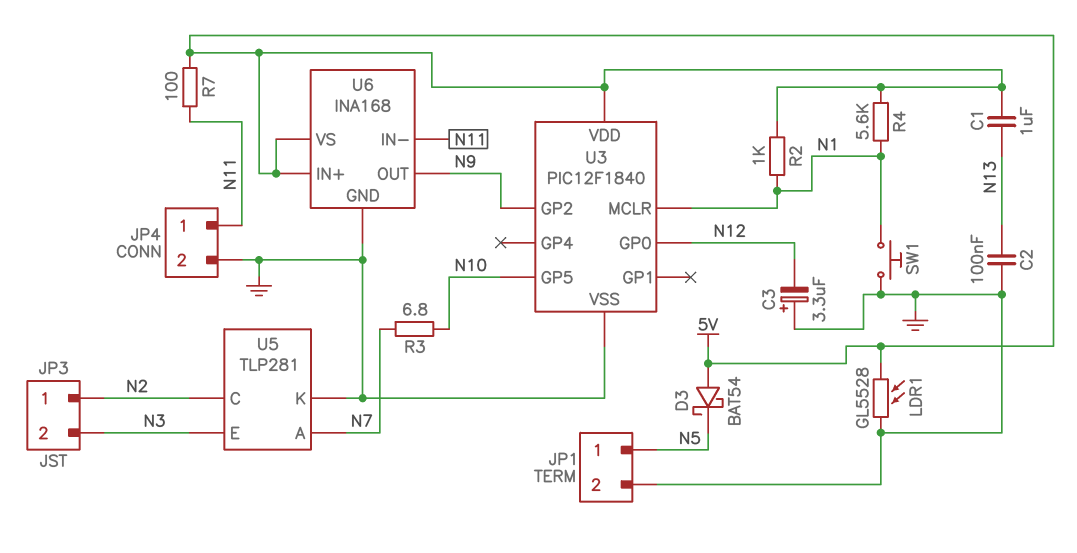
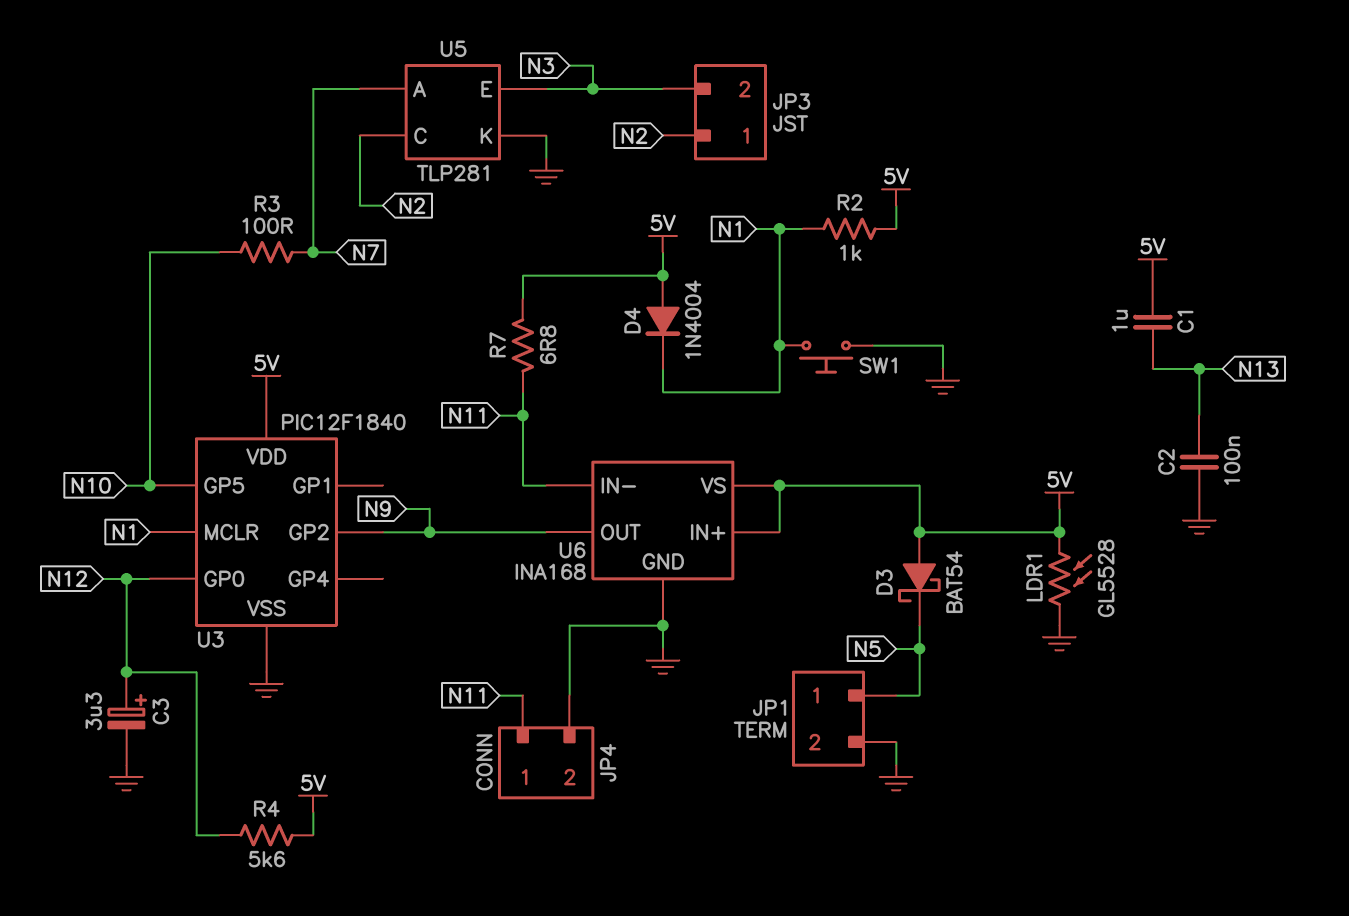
C3: 3.3uF (plus GND, minus N12) -> 3.3uF (plus N12, minus GND)
D4: none -> diode 1N4004 (A 5V, K N1)
R3: 6.8 (N7, N10) -> 100 (N7, N10)
R4: 5.6k (5V, N1) -> 5.6k (5V, N12)
R7: 100 (5V, N11) -> 6.8 (5V, N11)

